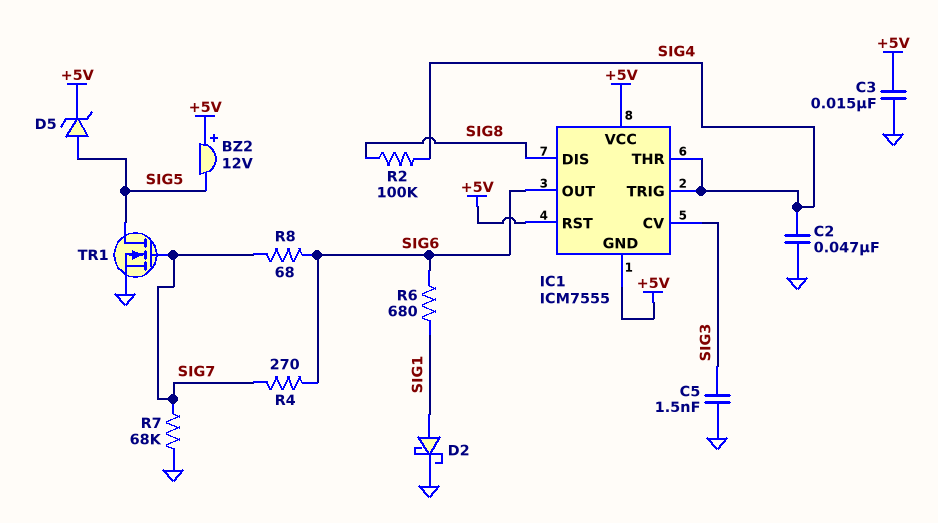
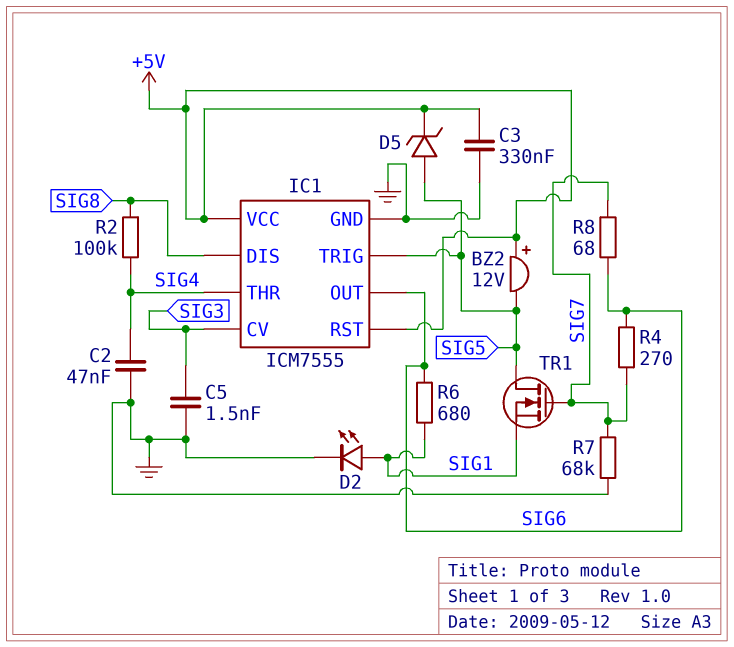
C3: 15nF (+5V, GND) -> 330nF (+5V, GND)
D2: schottky (A SIG1, K GND) -> LED (A SIG1, K GND)
IC1 pin GND: +5V -> GND
IC1 pin TRIG: SIG4 -> SIG5
TR1: NMOS (G SIG7, D SIG5, S GND) -> NMOS (G SIG7, D SIG5, S SIG1)

